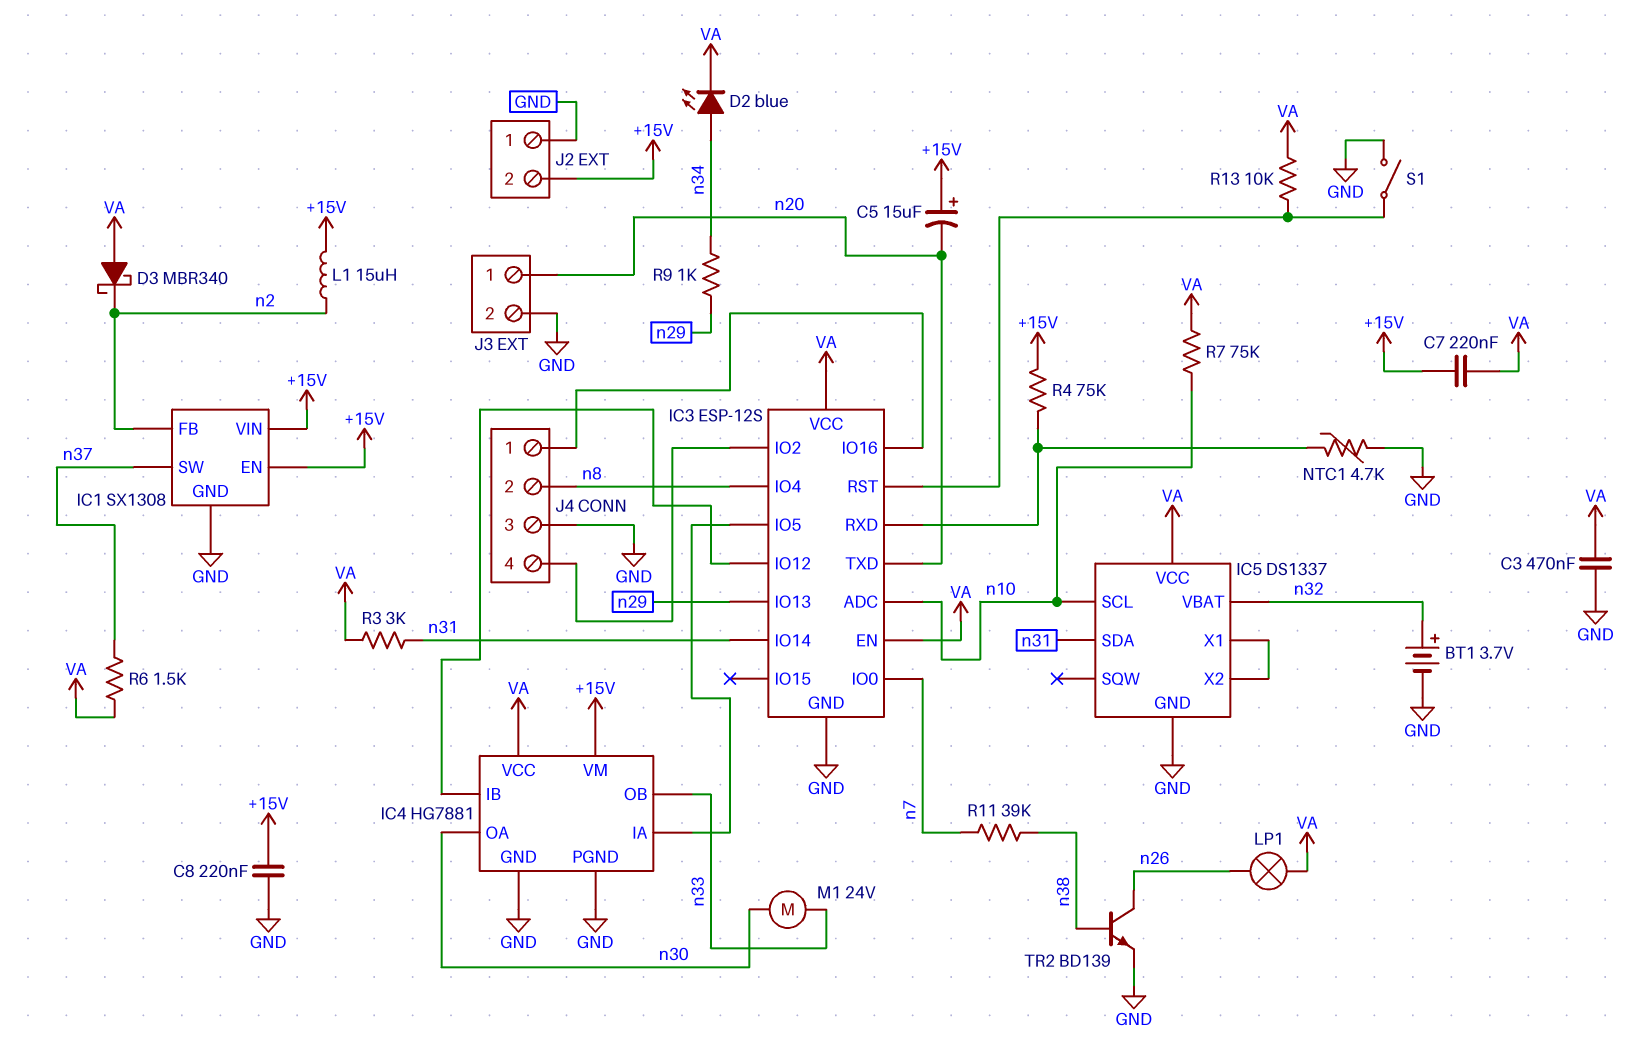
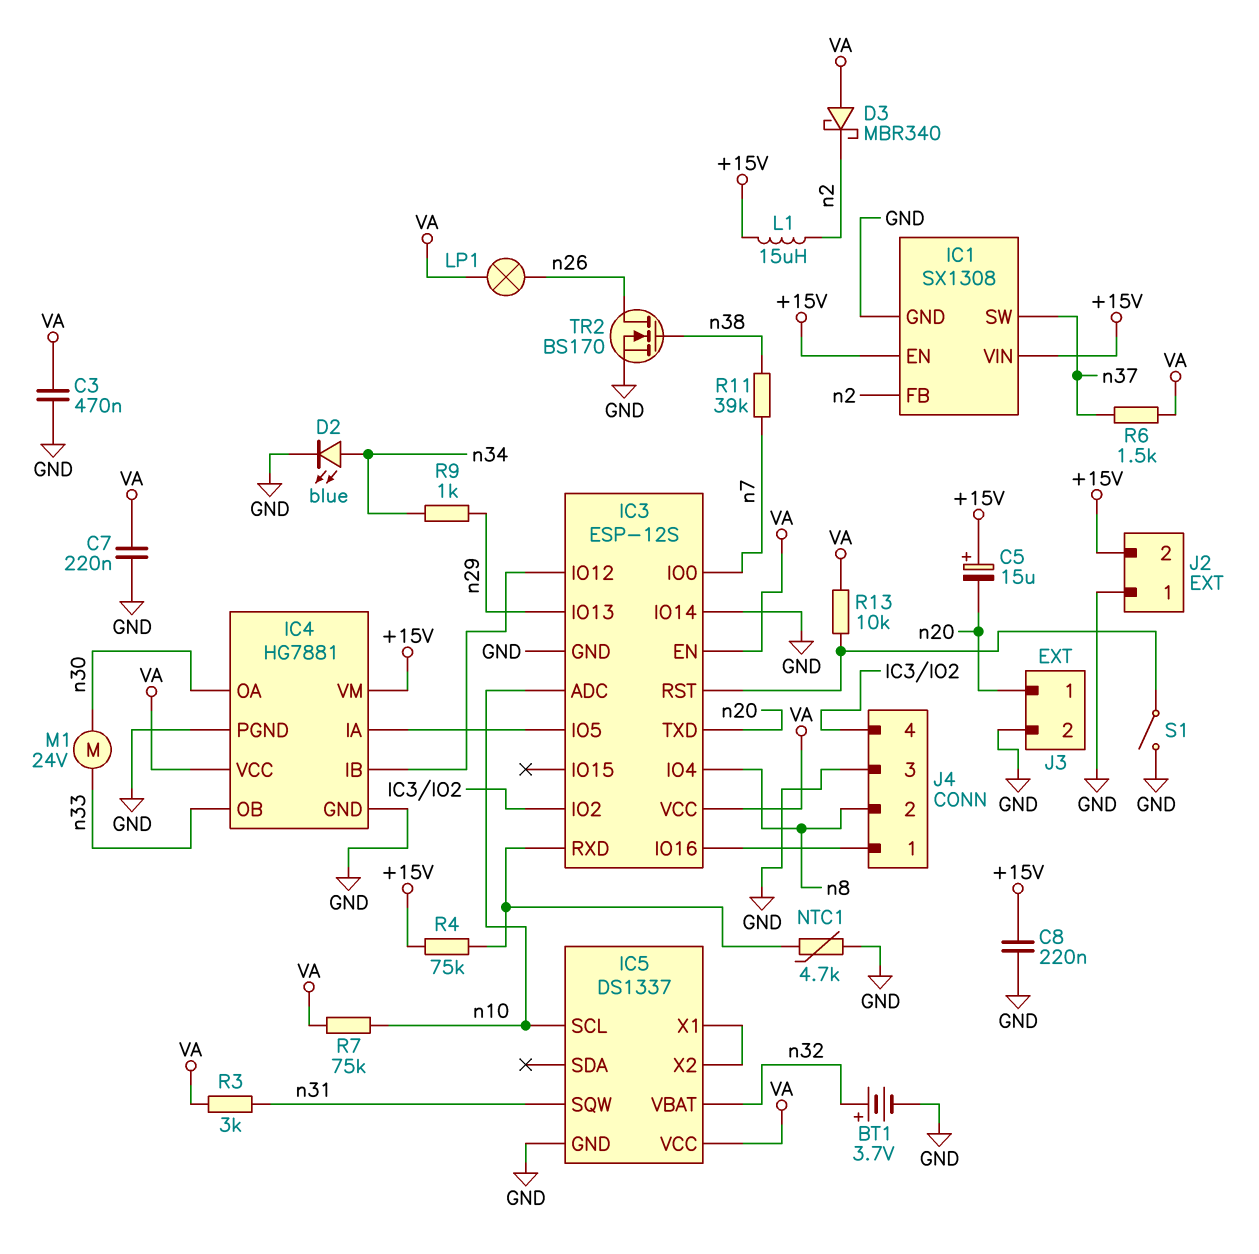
C7: 220nF (+15V, VA) -> 220nF (GND, VA)
D2: LED blue (A n34, K VA) -> LED blue (A n34, K GND)
IC3 pin IO14: n31 -> GND
IC5 pin SDA: n31 -> none
IC5 pin SQW: none -> n31
TR2: NPN BD139 (B n38, C n26, E GND) -> NMOS BS170 (G n38, D n26, S GND)

